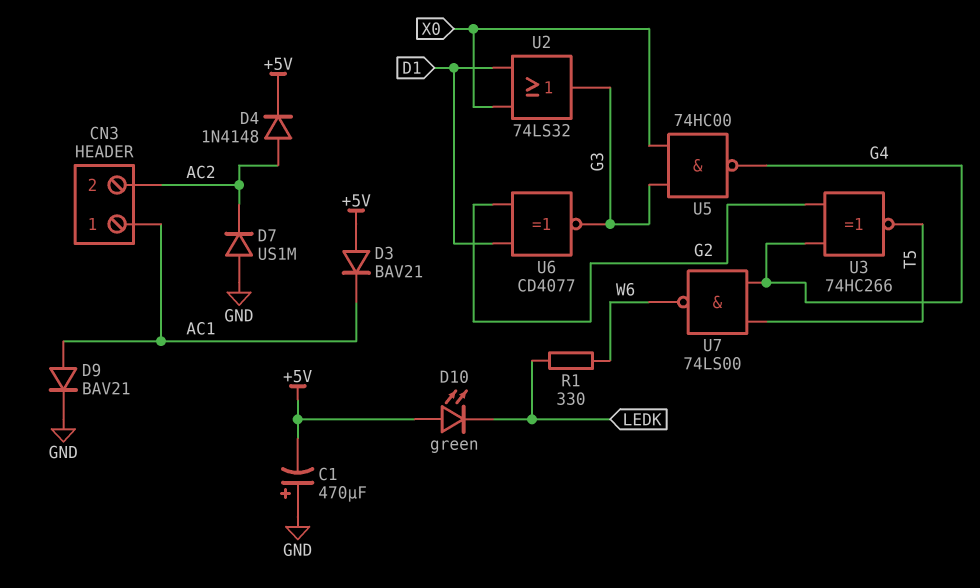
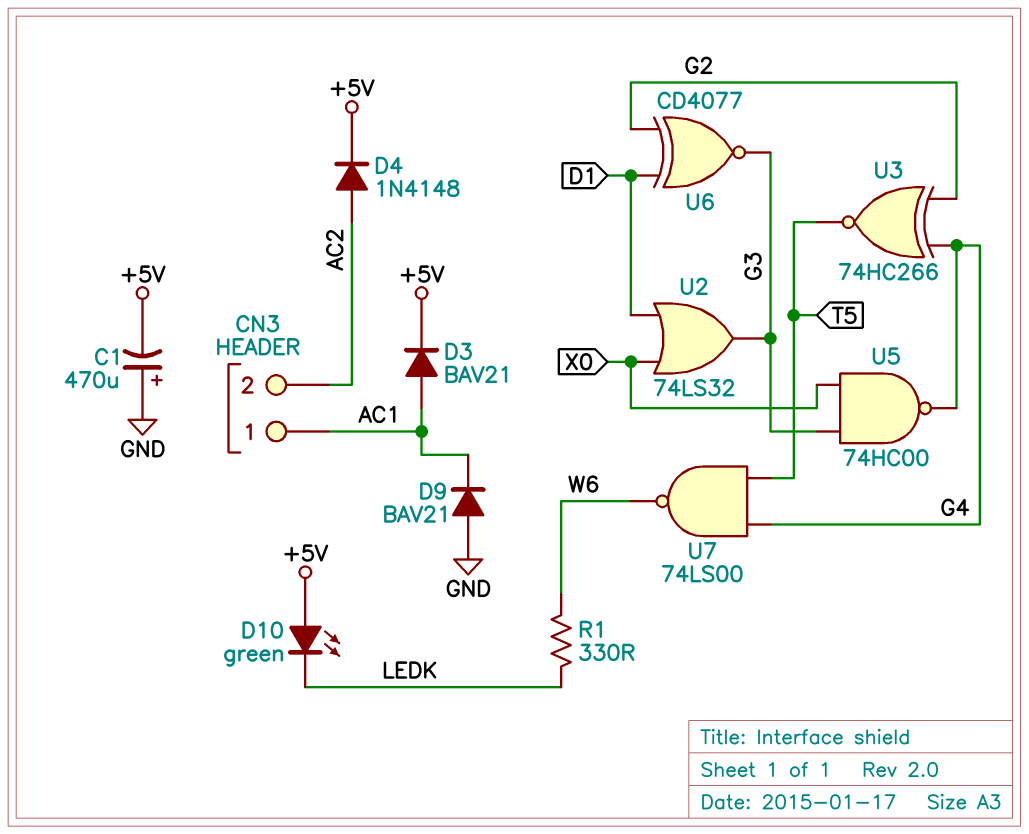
D3: diode BAV21 (A +5V, K AC1) -> diode BAV21 (A AC1, K +5V)
D7: diode US1M (A GND, K AC2) -> none
D9: diode BAV21 (A AC1, K GND) -> diode BAV21 (A GND, K AC1)

